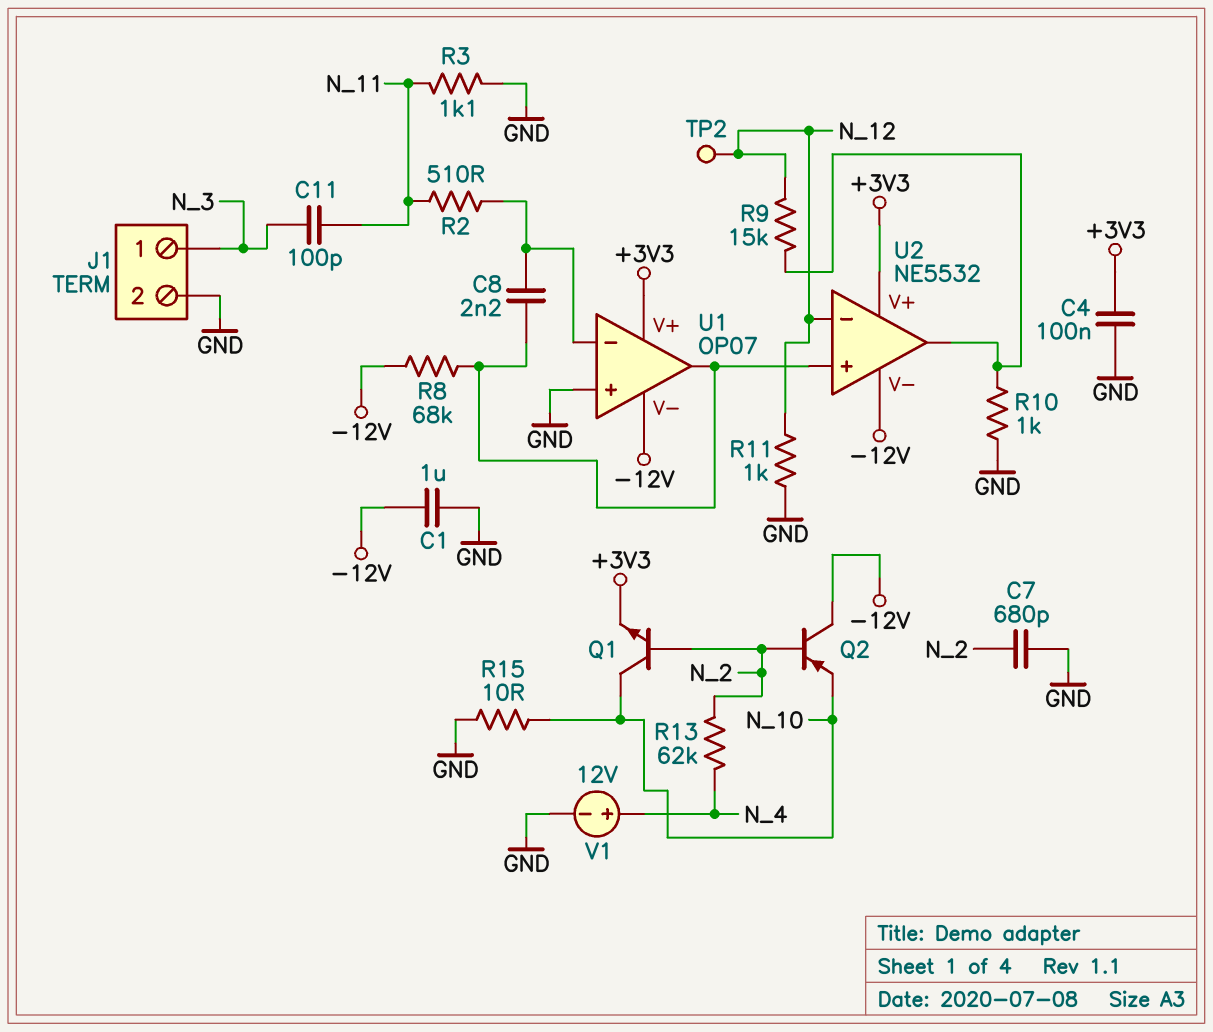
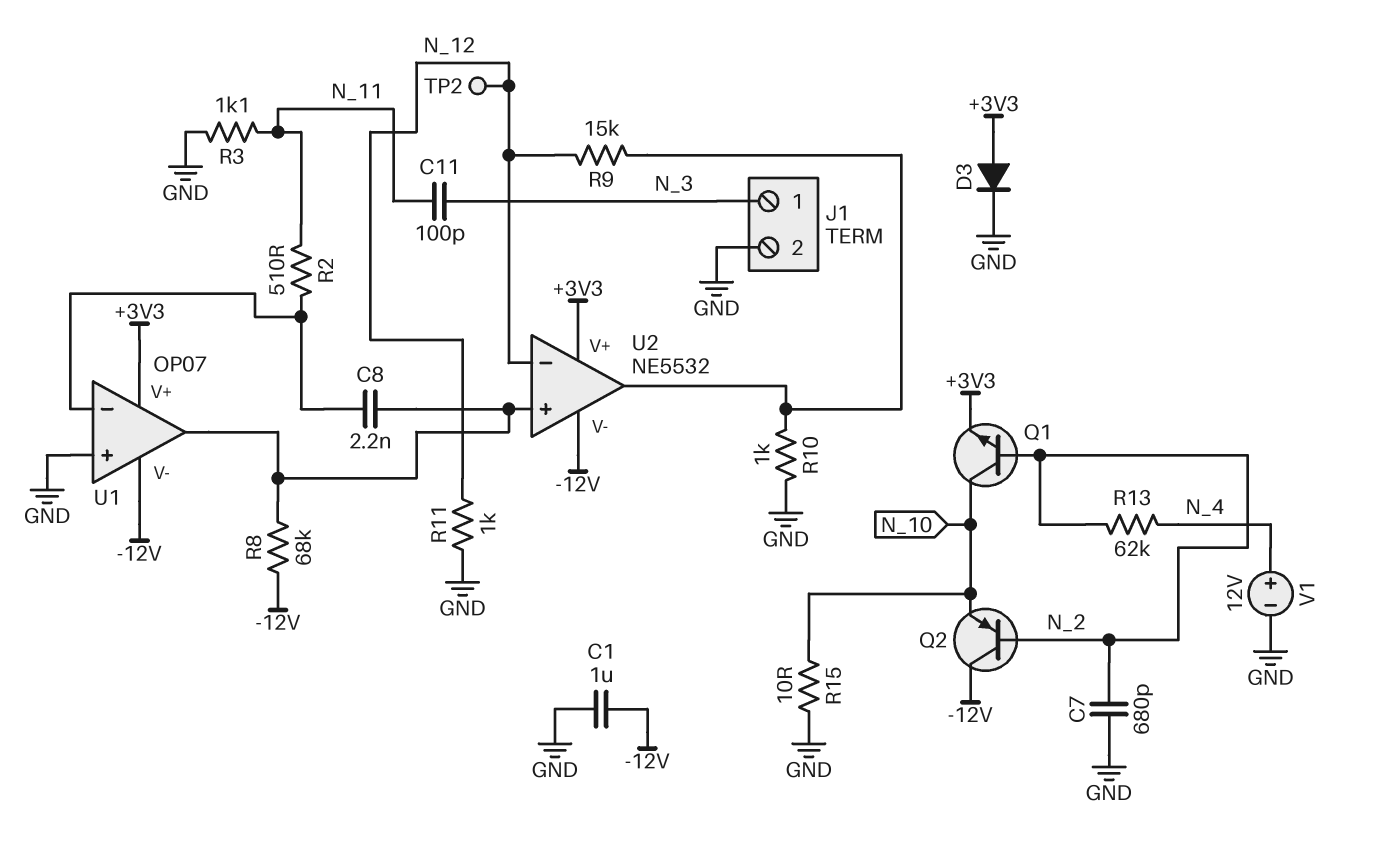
C4: 100nF (+3V3, GND) -> none
D3: none -> diode (A +3V3, K GND)

